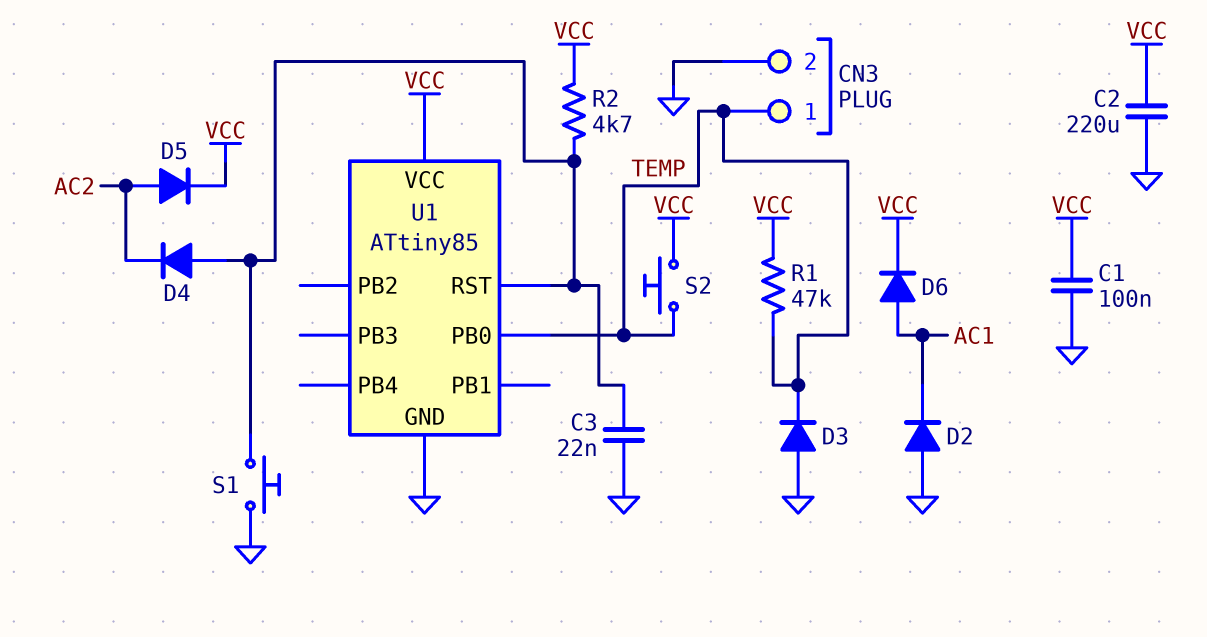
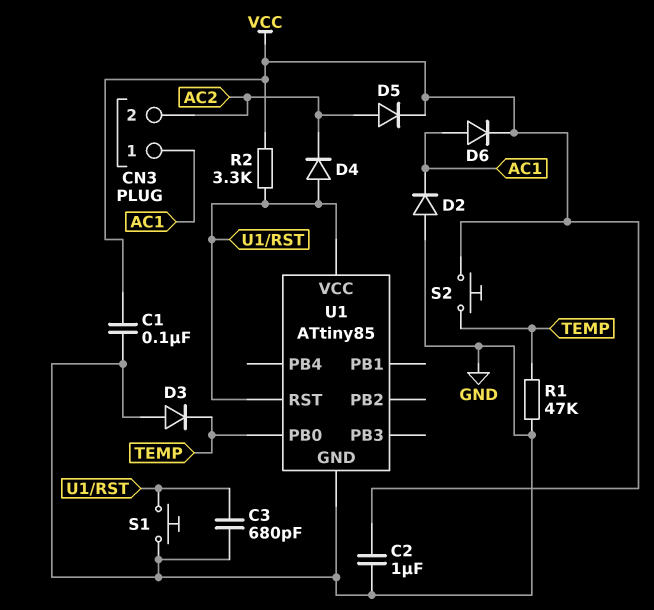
C2: 220uF (GND, VCC) -> 1uF (GND, VCC)
C3: 22nF (GND, U1/RST) -> 680pF (GND, U1/RST)
CN3 pin 1: TEMP -> AC1
CN3 pin 2: GND -> AC2
R1: 47k (TEMP, VCC) -> 47k (GND, TEMP)
R2: 4.7k (U1/RST, VCC) -> 3.3k (U1/RST, VCC)
U1 pin VCC: VCC -> U1/RST

